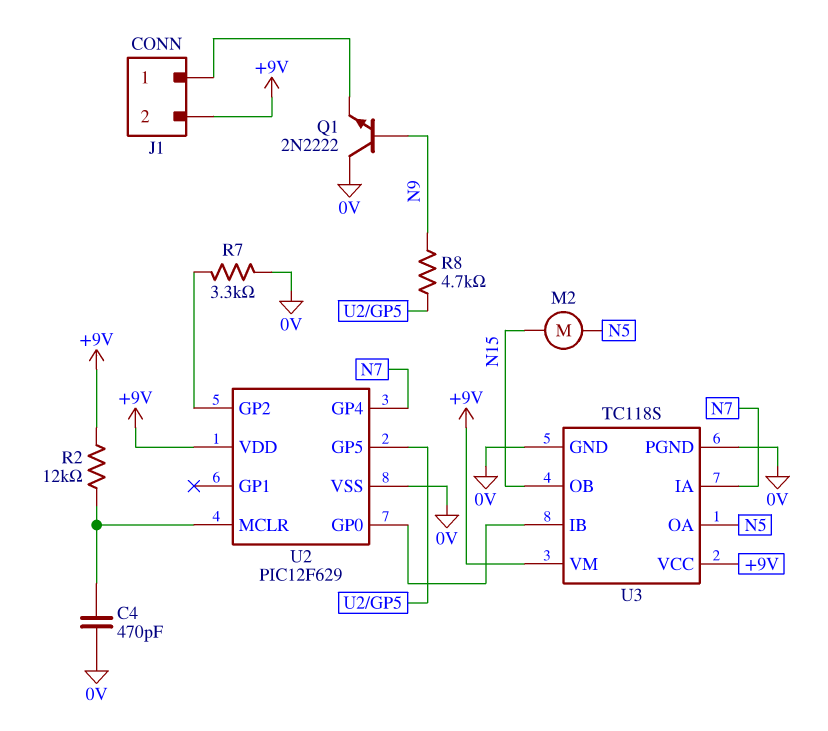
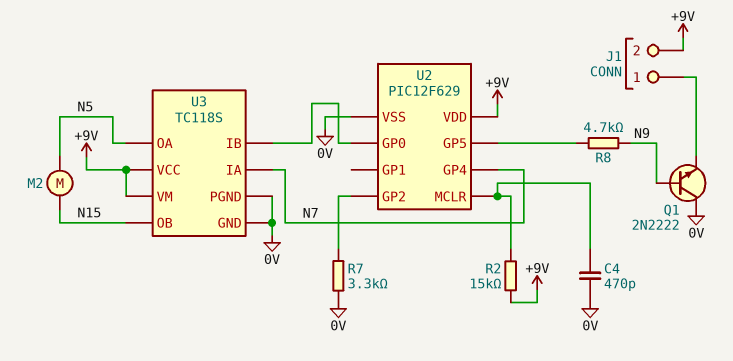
R2: 12k (+9V, U2/MCLR) -> 15k (+9V, U2/MCLR)

